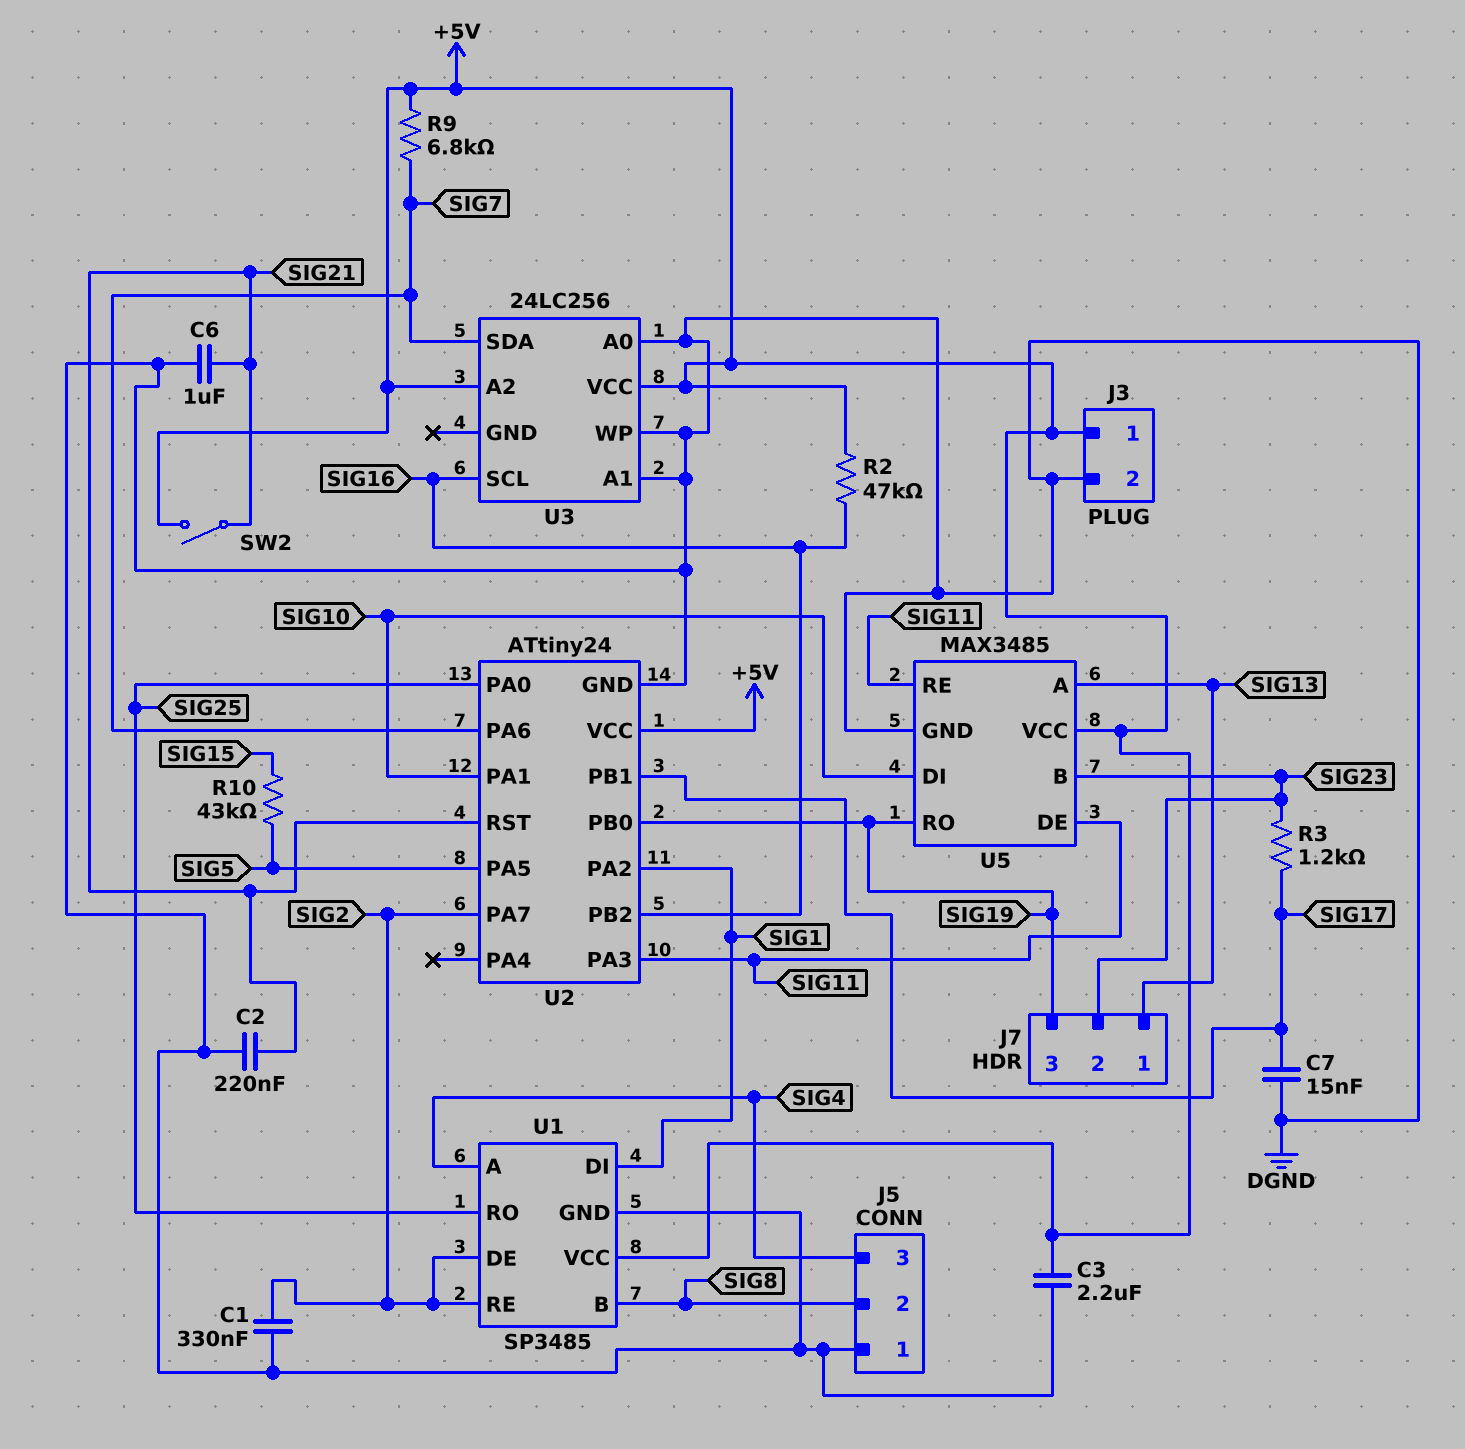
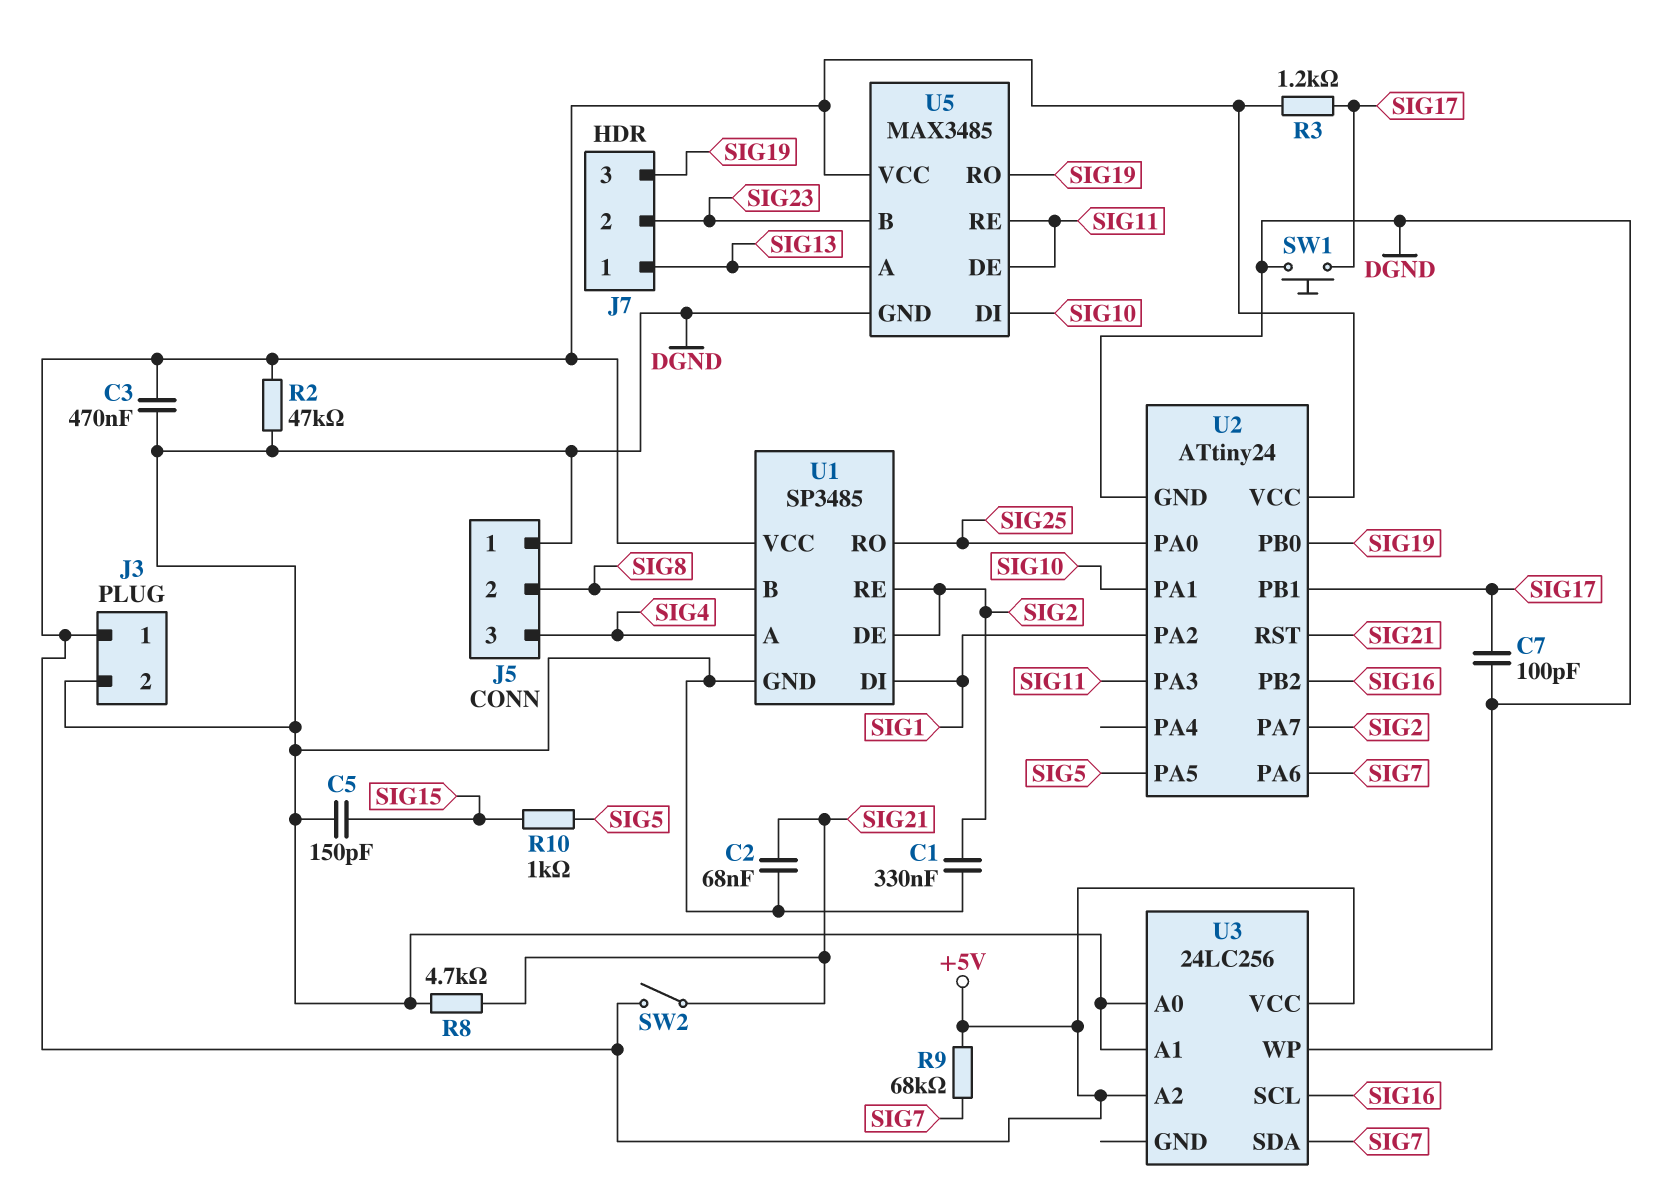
C2: 220nF (DGND, SIG21) -> 68nF (DGND, SIG21)
C3: 2.2uF (+5V, DGND) -> 470nF (+5V, DGND)
C5: none -> 150pF (DGND, SIG15)
C6: 1uF (DGND, SIG21) -> none
C7: 15nF (DGND, SIG17) -> 100pF (DGND, SIG17)
R2: 47k (+5V, SIG16) -> 47k (+5V, DGND)
R3: 1.2k (SIG17, SIG23) -> 1.2k (+5V, SIG17)
R8: none -> 4.7k (DGND, SIG21)
R9: 6.8k (+5V, SIG7) -> 68k (+5V, SIG7)
R10: 43k (SIG5, SIG15) -> 1k (SIG5, SIG15)
SW1: none -> button (DGND, SIG17)

